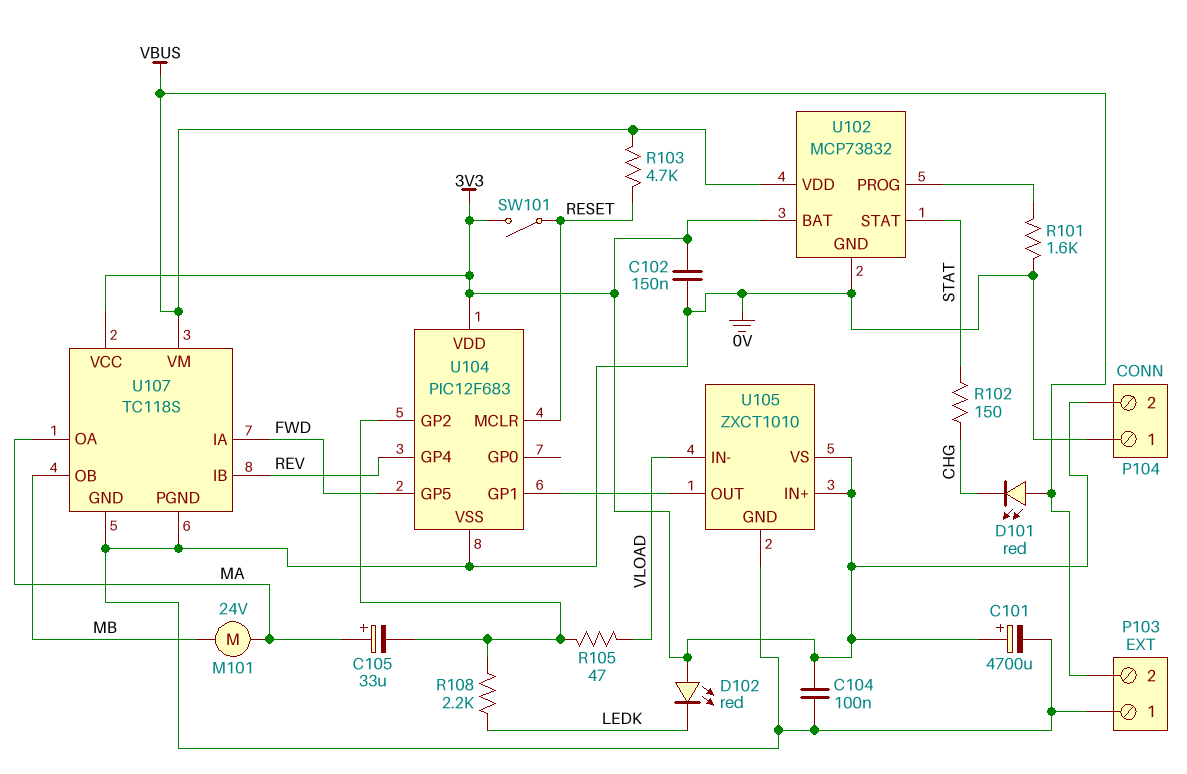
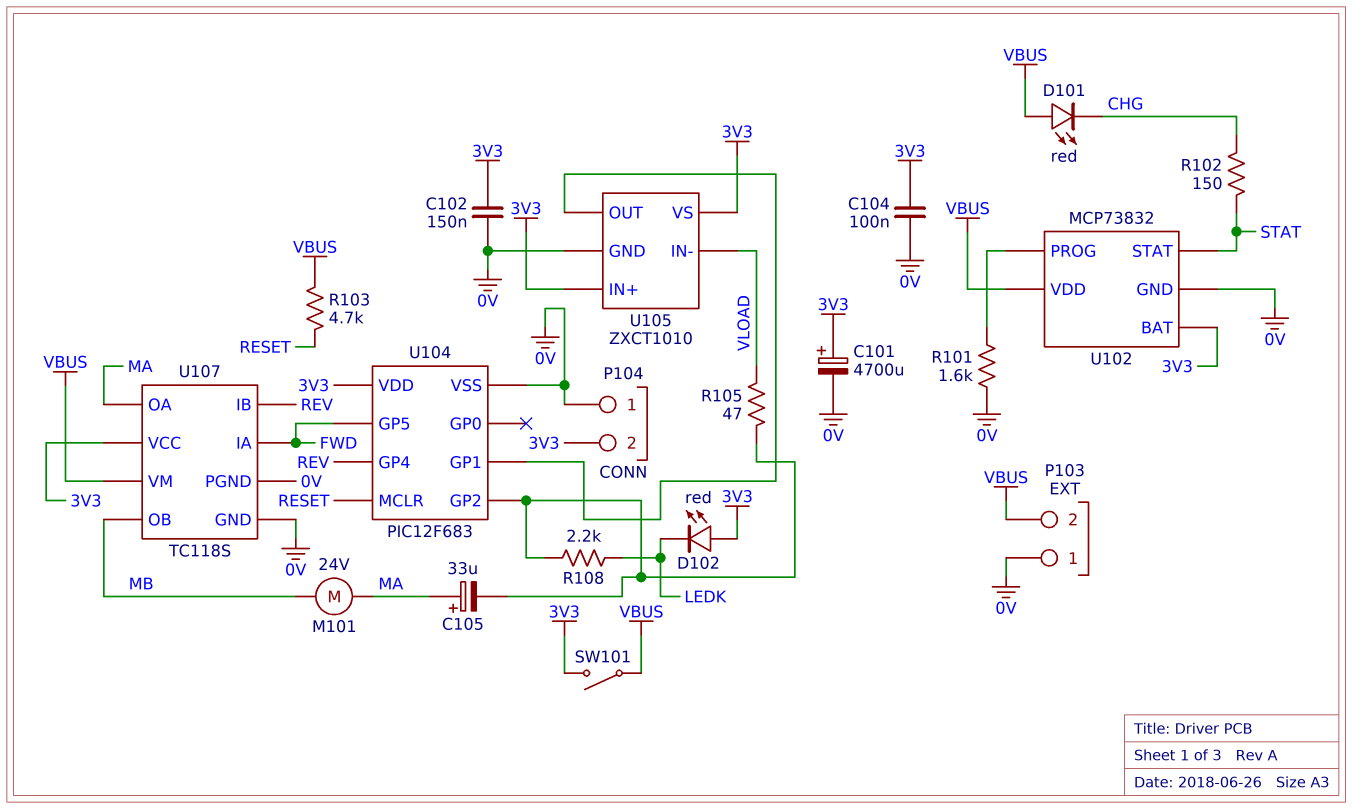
SW101: switch (3V3, RESET) -> switch (3V3, VBUS)

